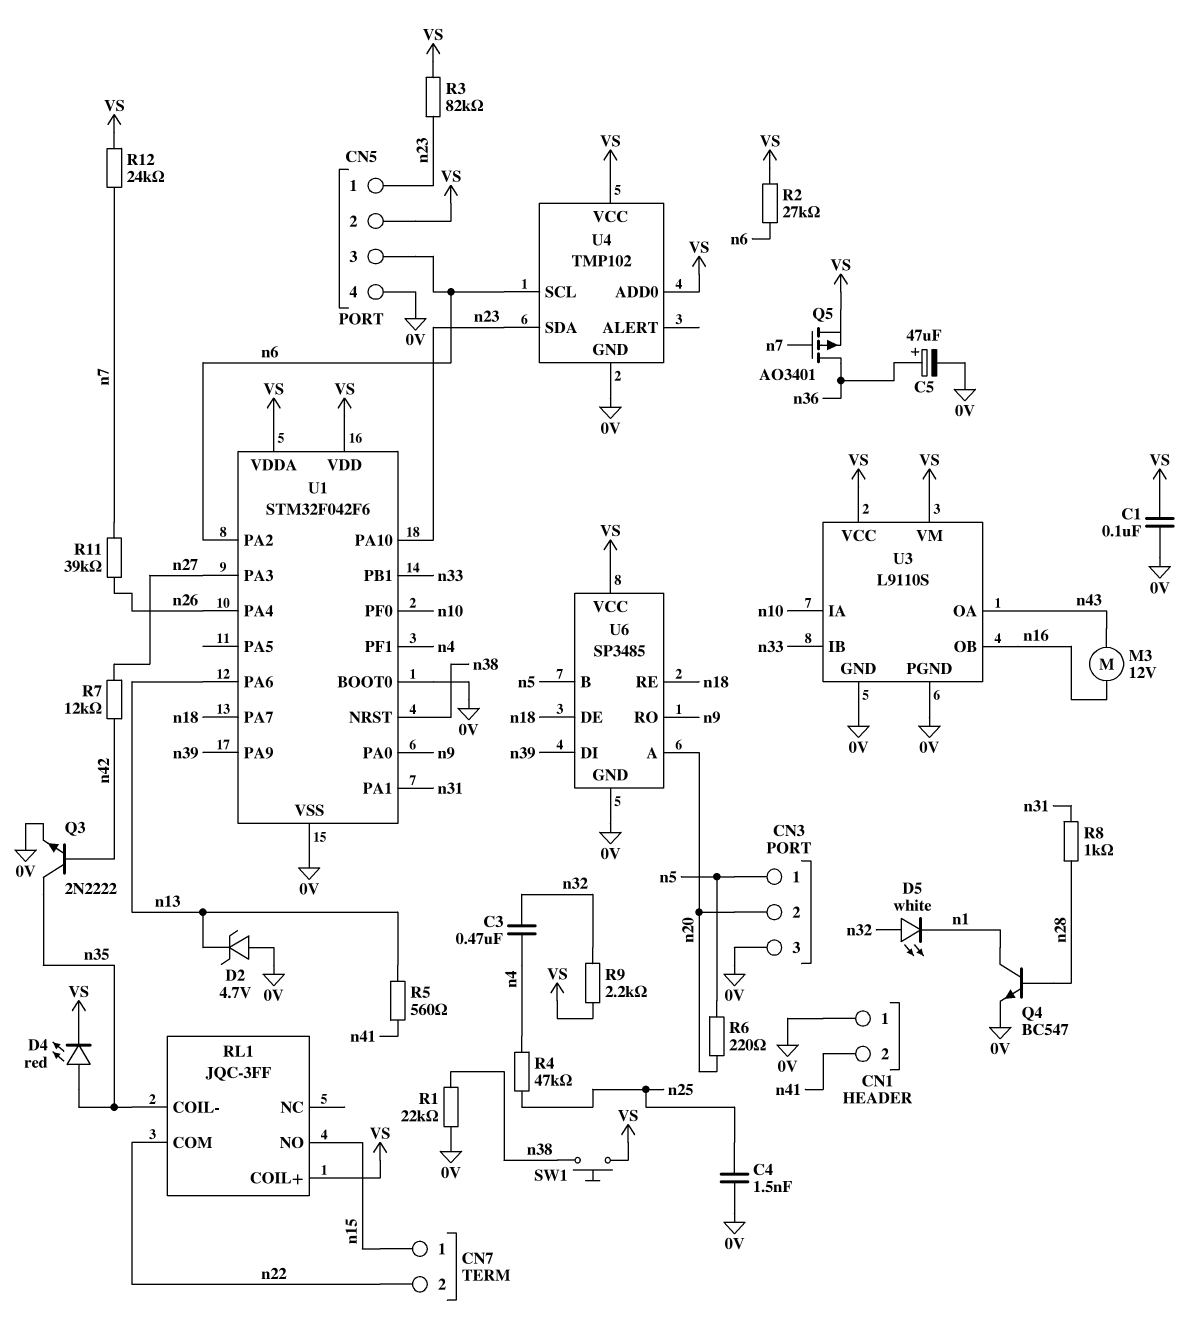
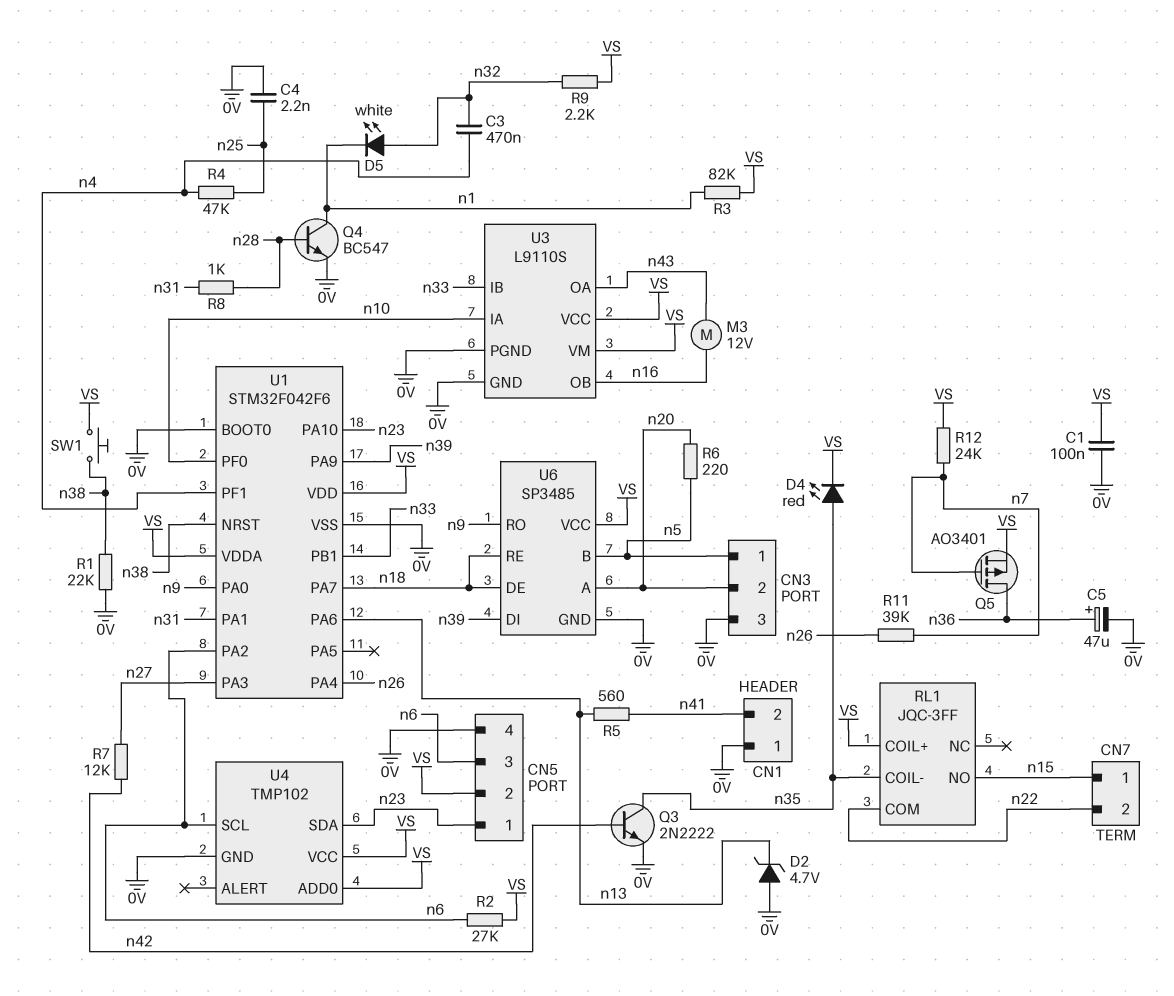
C4: 1.5nF (0V, n25) -> 2.2nF (0V, n25)
R3: 82k (VS, n23) -> 82k (VS, n1)

